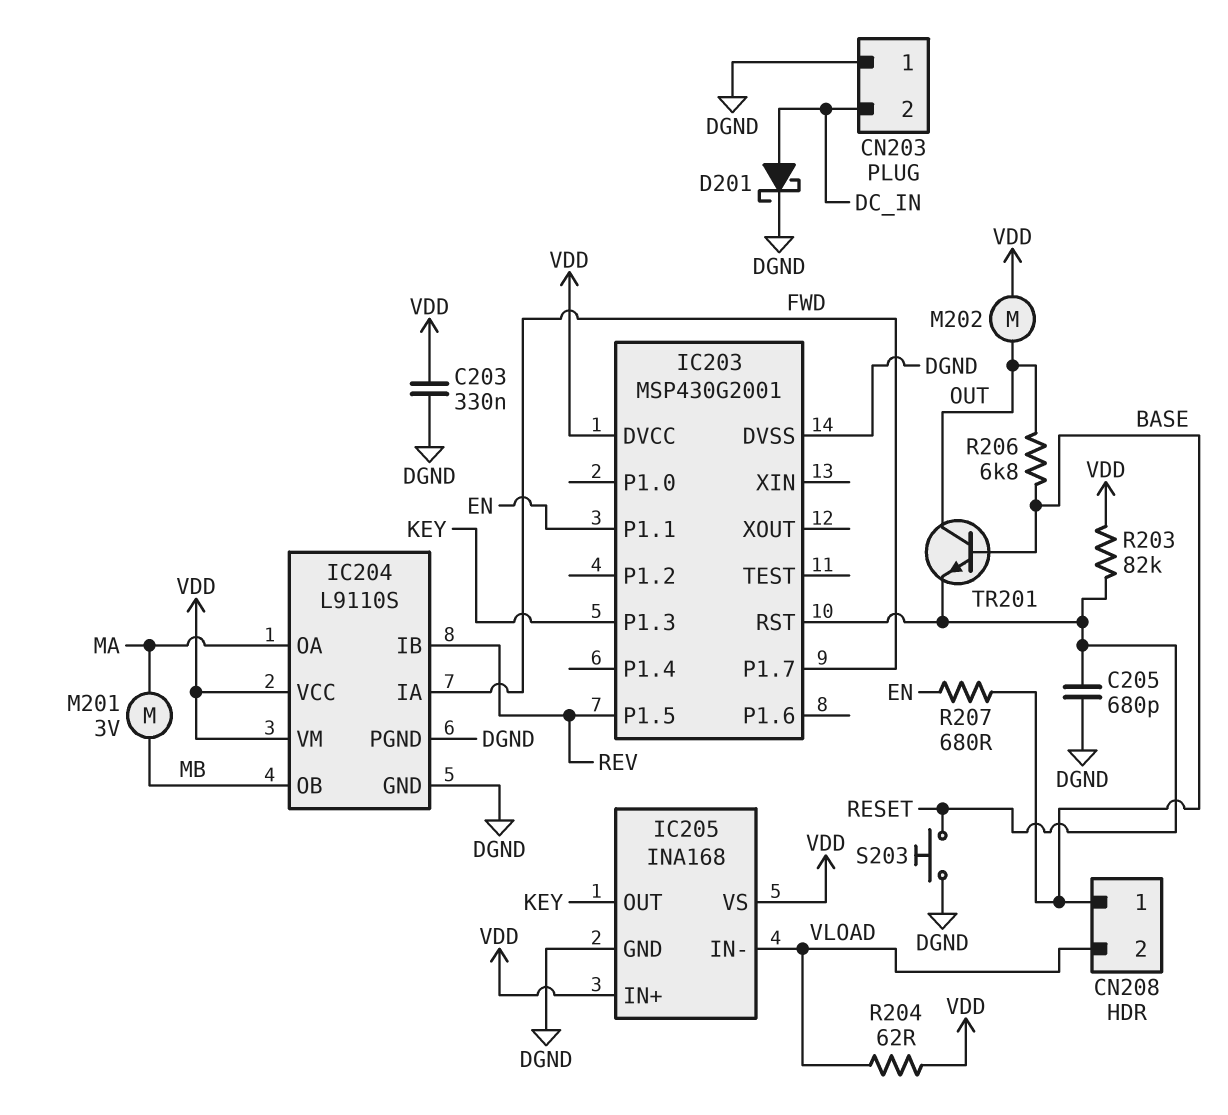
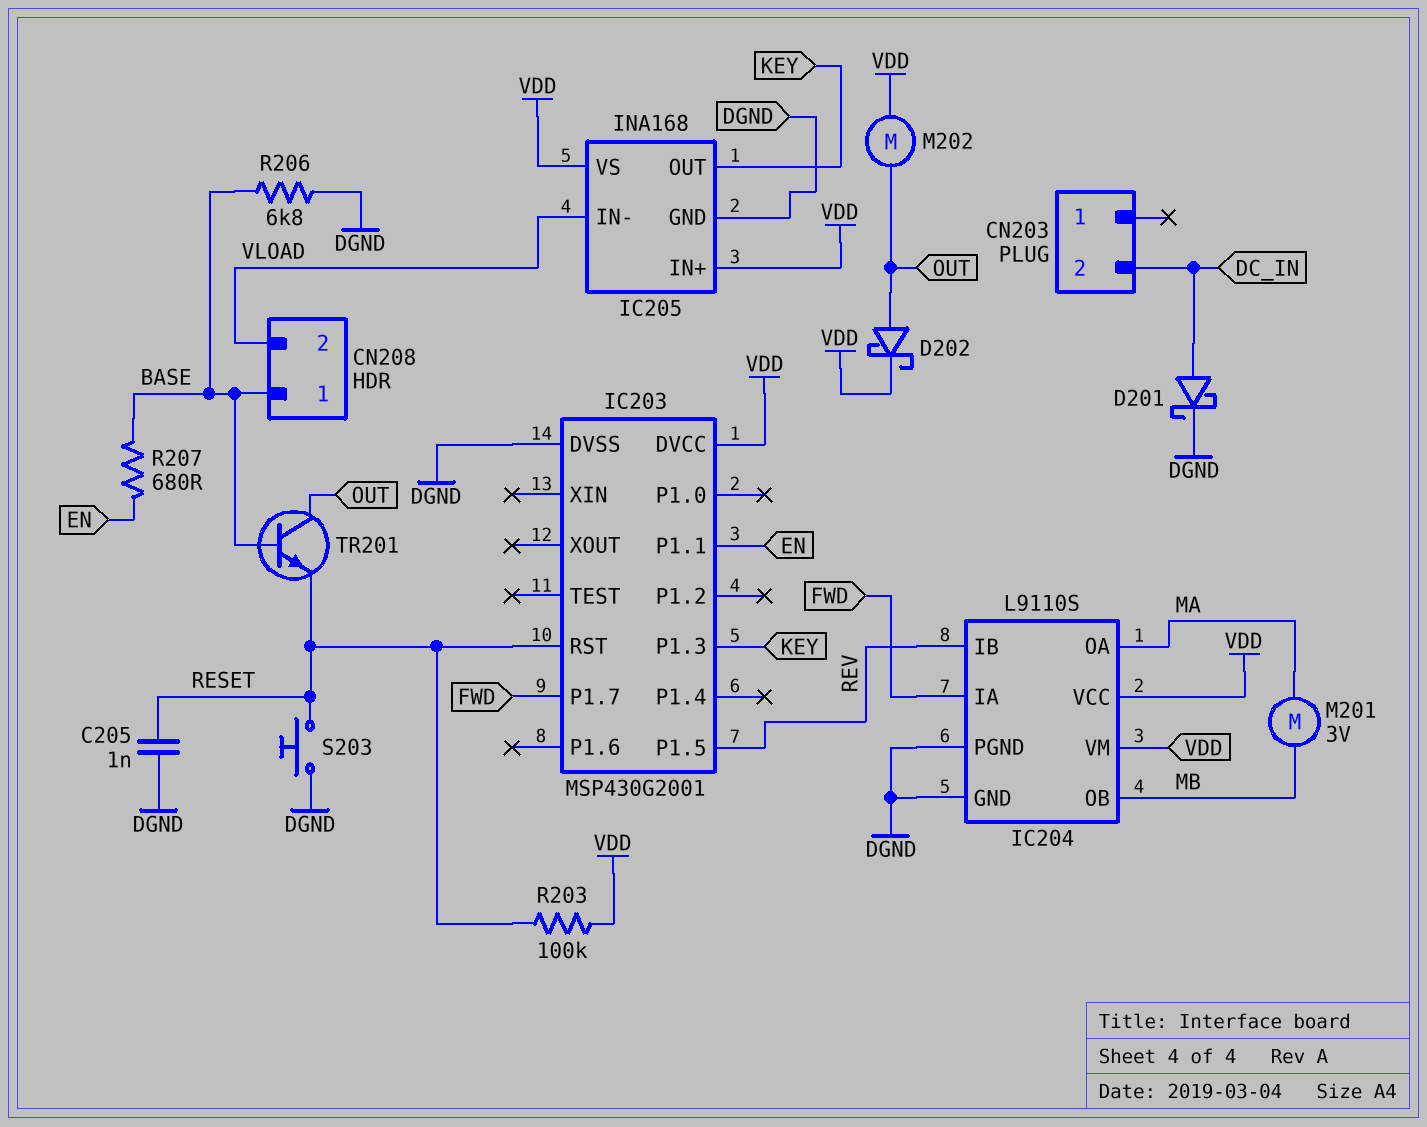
C203: 330nF (DGND, VDD) -> none
C205: 680pF (DGND, RESET) -> 1nF (DGND, RESET)
CN203 pin 1: DGND -> none
D202: none -> schottky (A OUT, K VDD)
R203: 82k (RESET, VDD) -> 100k (RESET, VDD)
R204: 62 (VDD, VLOAD) -> none
R206: 6.8k (BASE, OUT) -> 6.8k (BASE, DGND)

